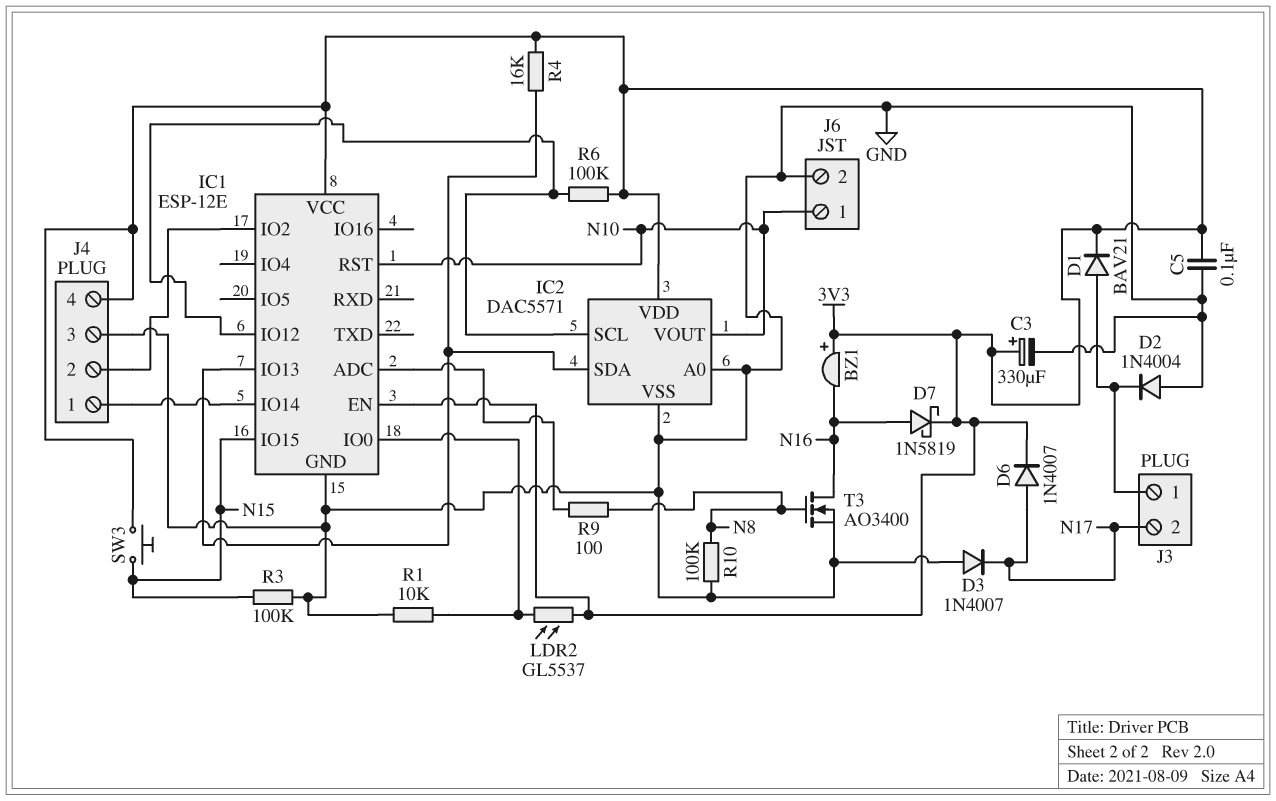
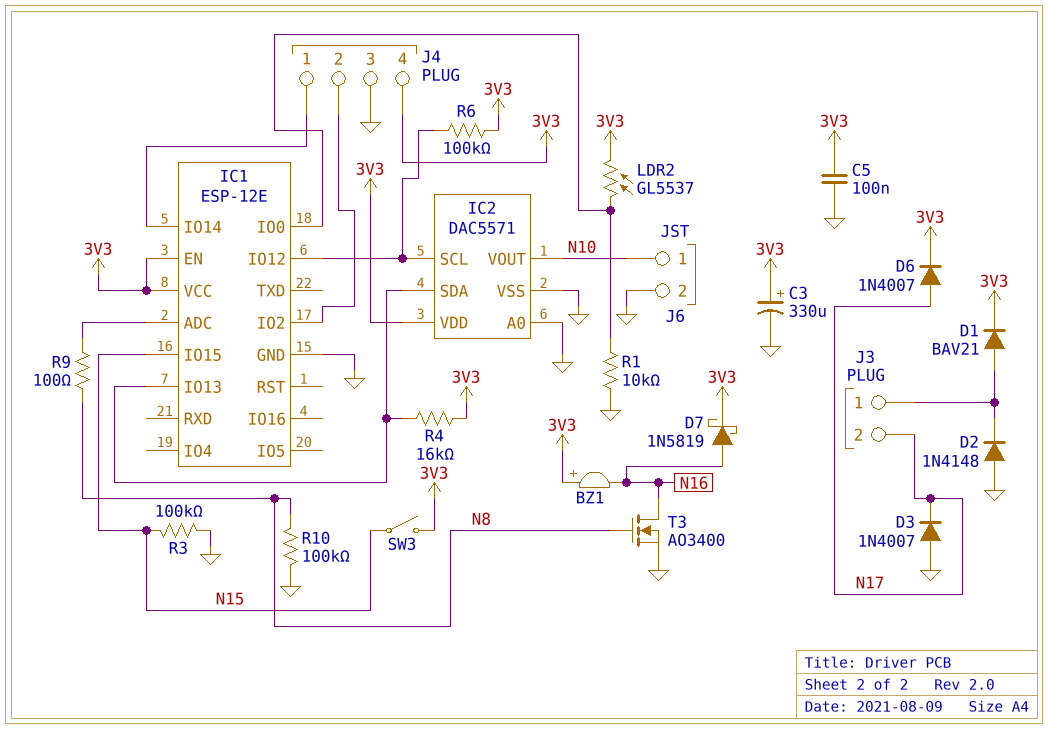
D2: diode 1N4004 (A GND, K J3/1) -> diode 1N4148 (A GND, K J3/1)
IC1 pin RST: N10 -> none
SW3: button (3V3, N15) -> switch (3V3, N15)

